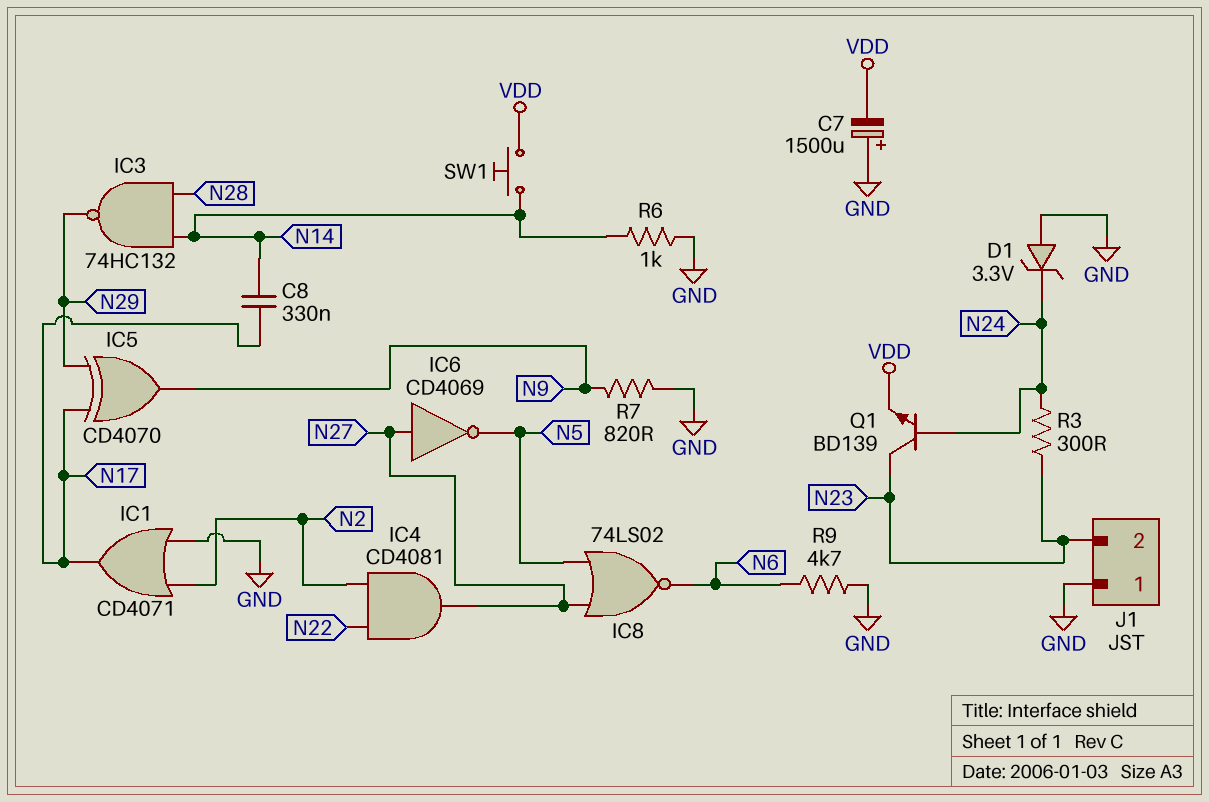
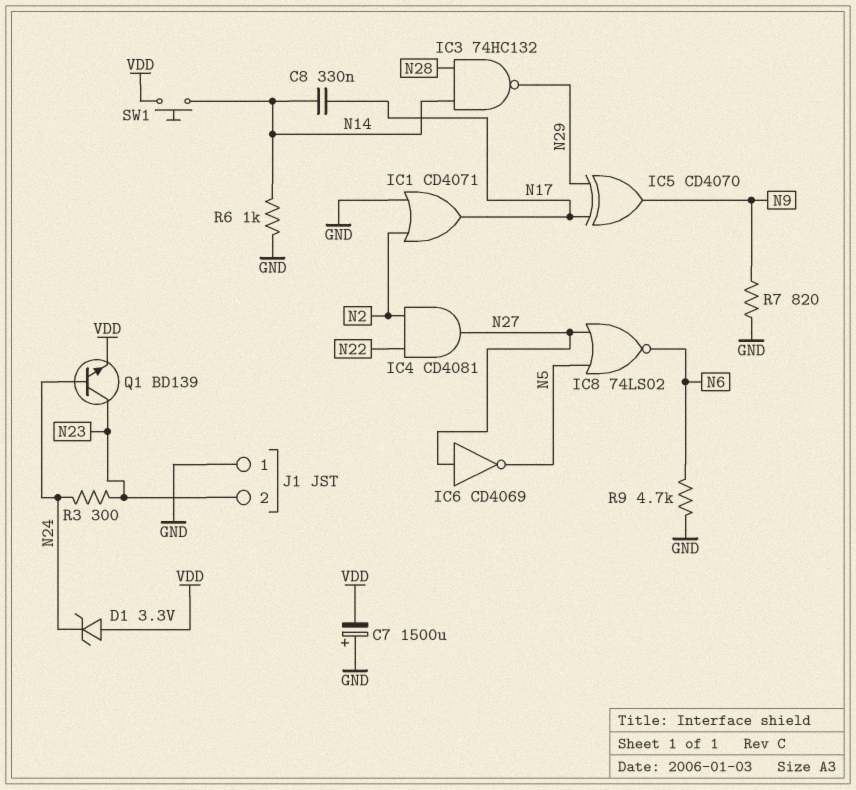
D1: zener 3.3V (A GND, K N24) -> zener 3.3V (A VDD, K N24)

